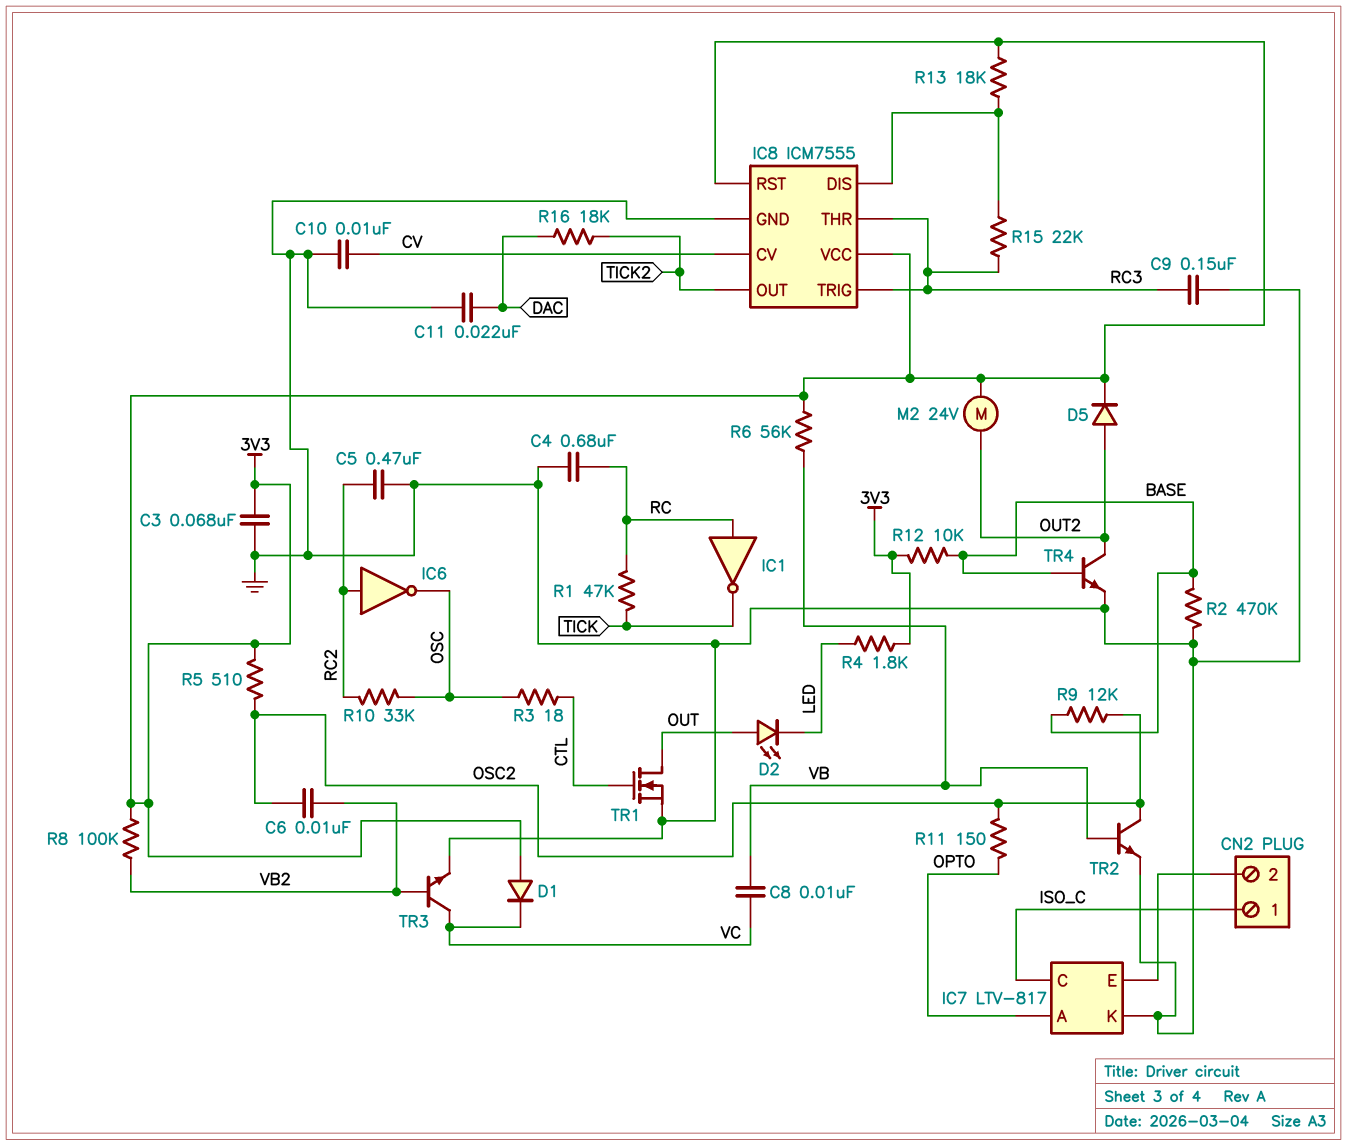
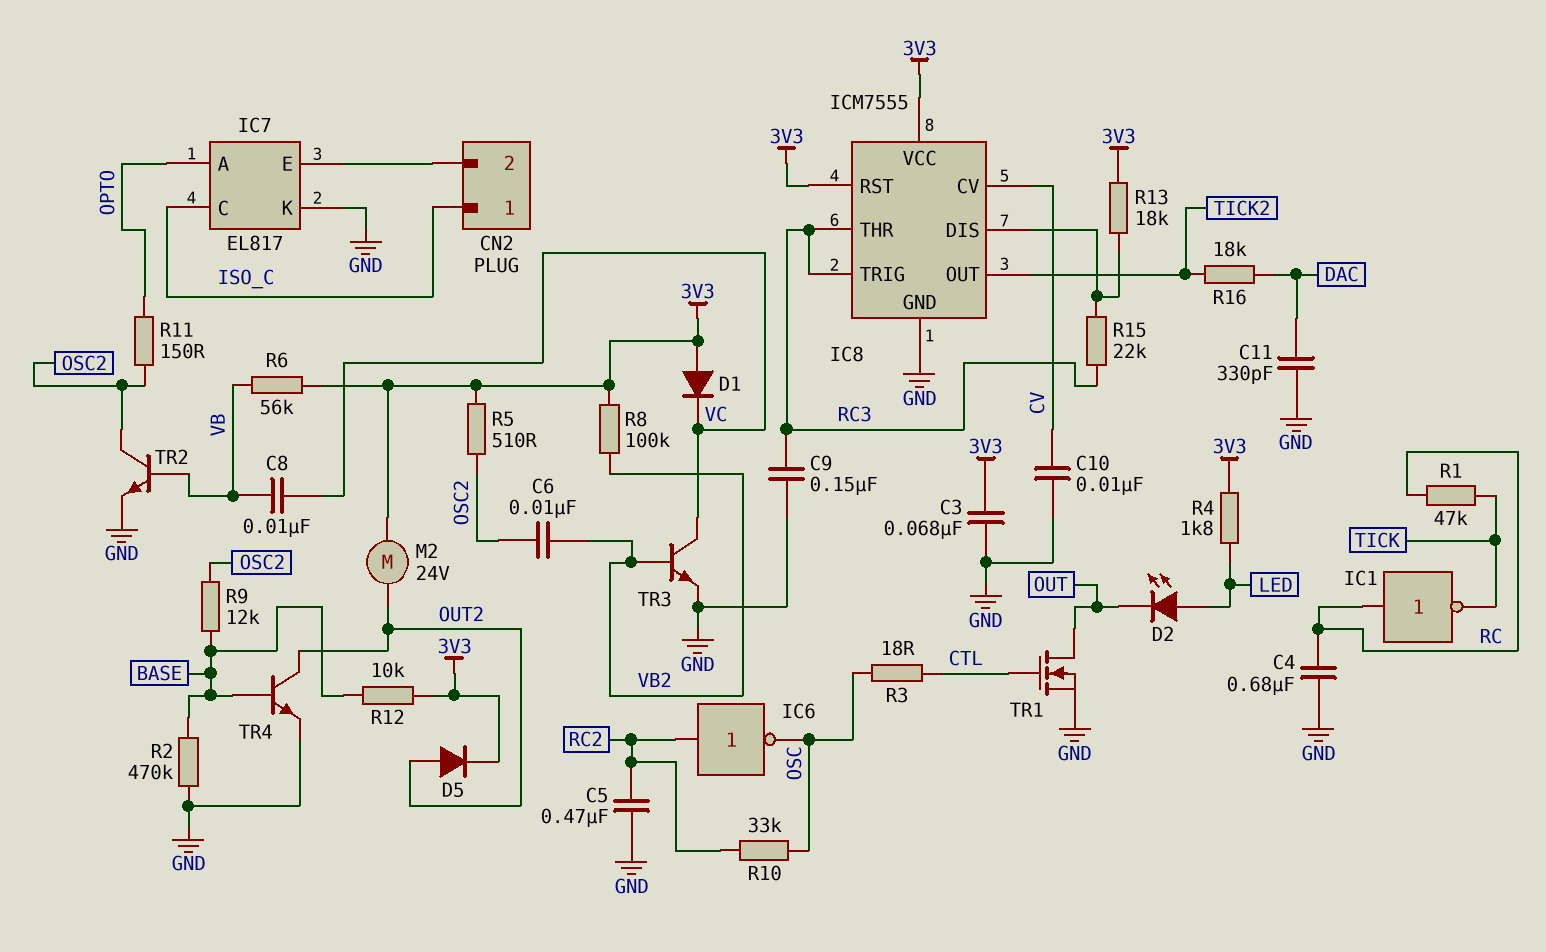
C11: 22nF (DAC, GND) -> 330pF (DAC, GND)
D2: LED (A OUT, K LED) -> LED (A LED, K OUT)
IC7: LTV-817 -> EL817

